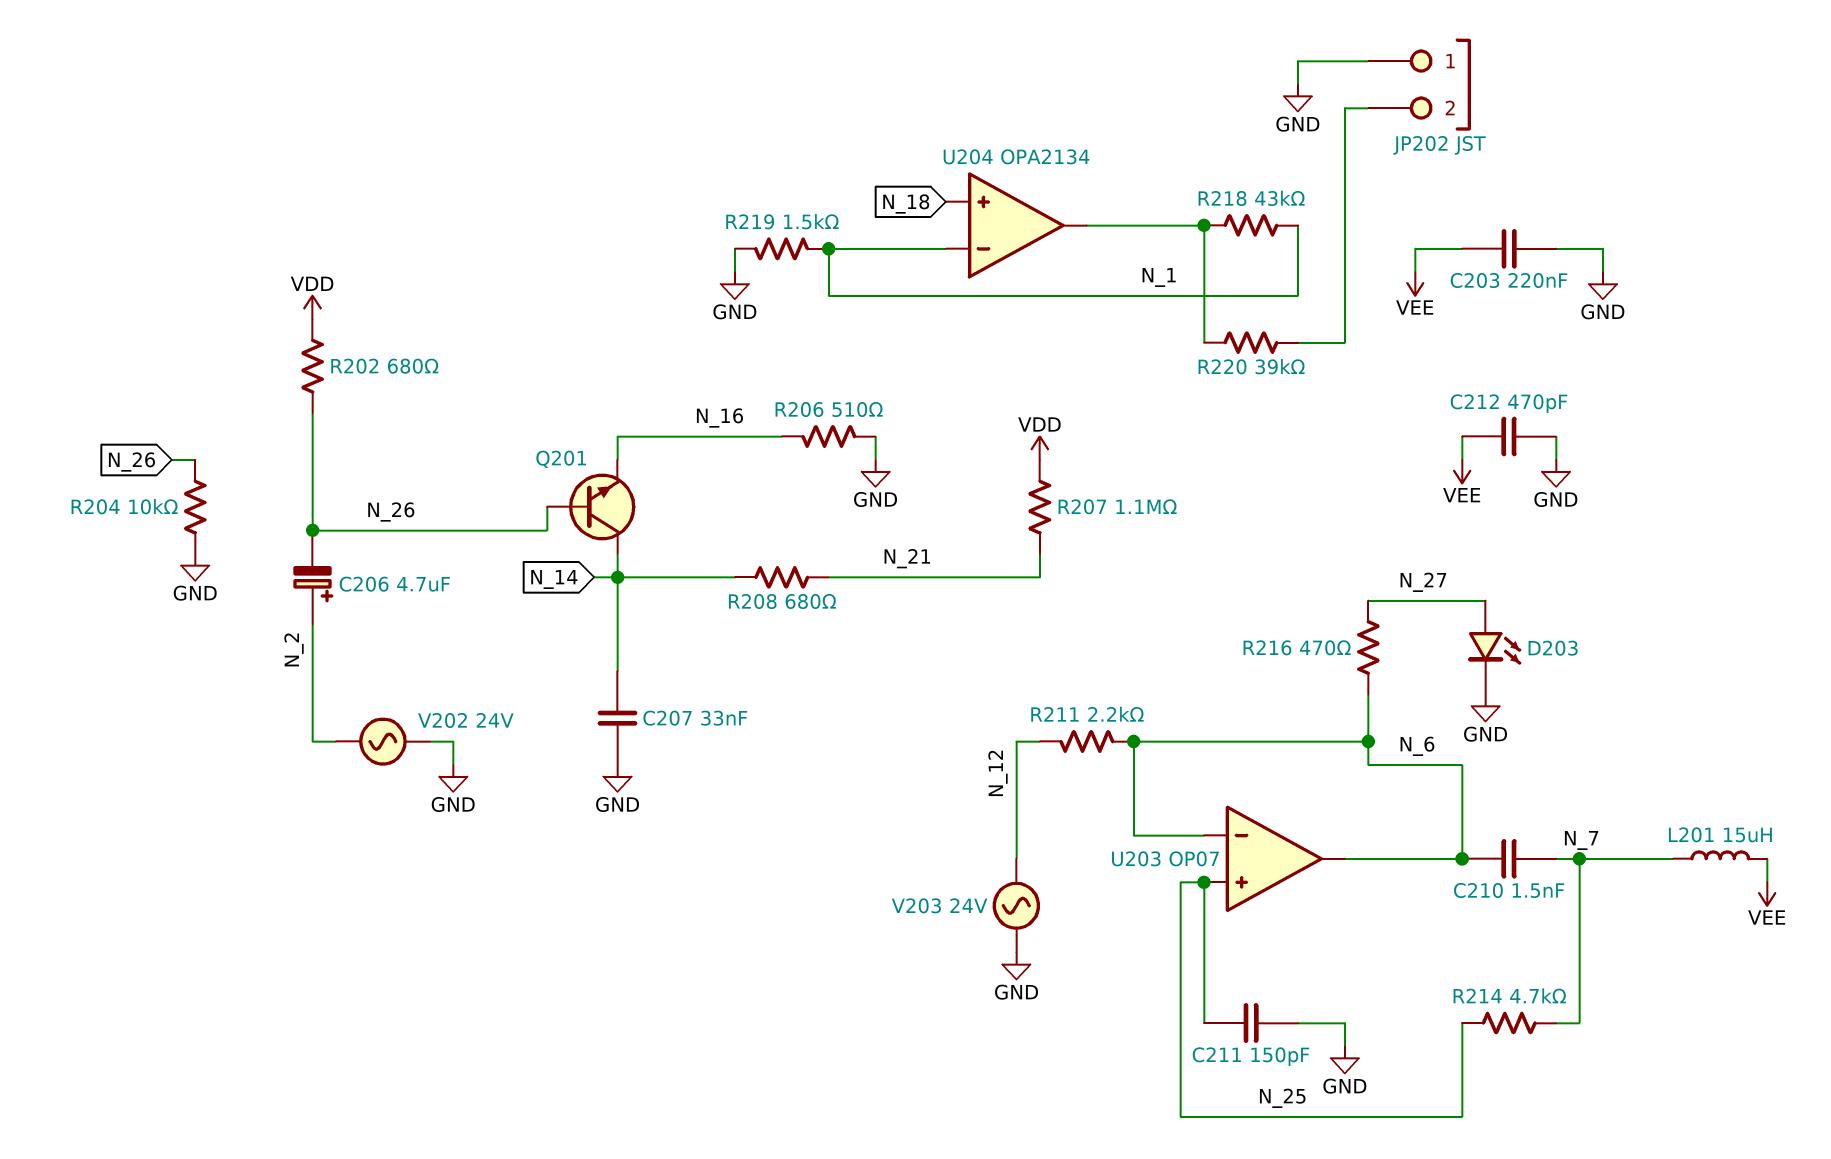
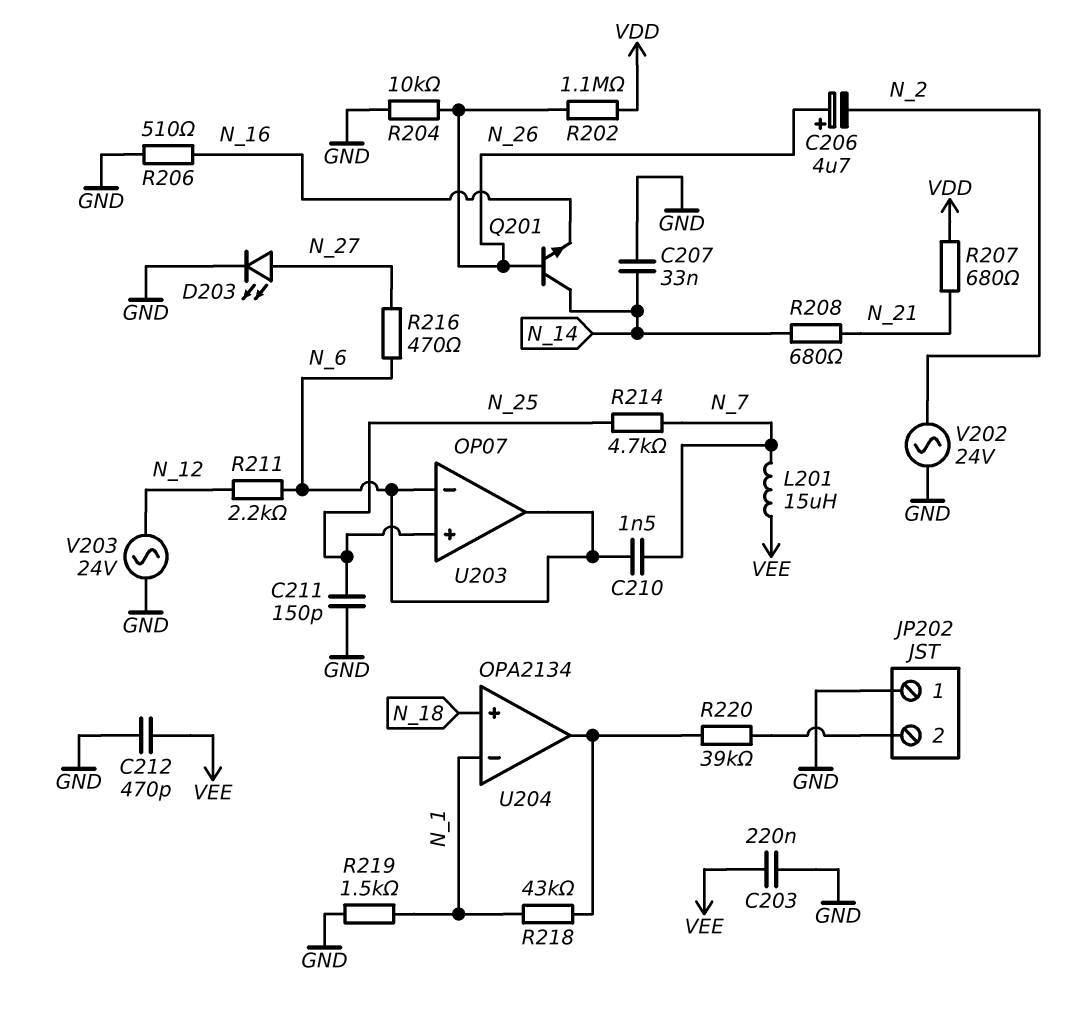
C206: 4.7uF (plus N_2, minus N_26) -> 4.7uF (plus N_26, minus N_2)
R202: 680 (N_26, VDD) -> 1.1M (N_26, VDD)
R207: 1.1M (N_21, VDD) -> 680 (N_21, VDD)

